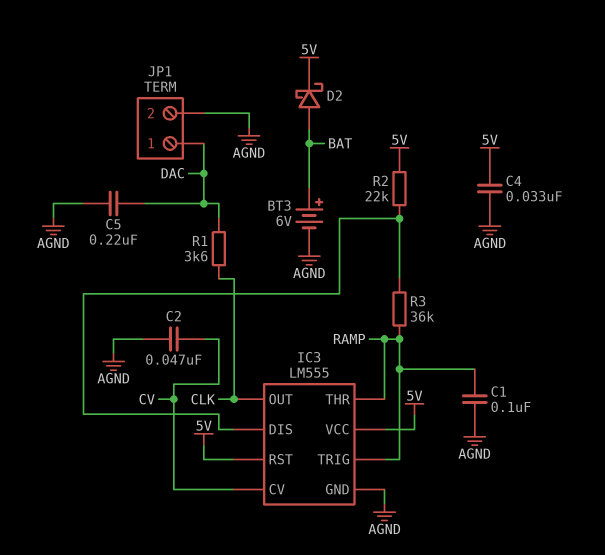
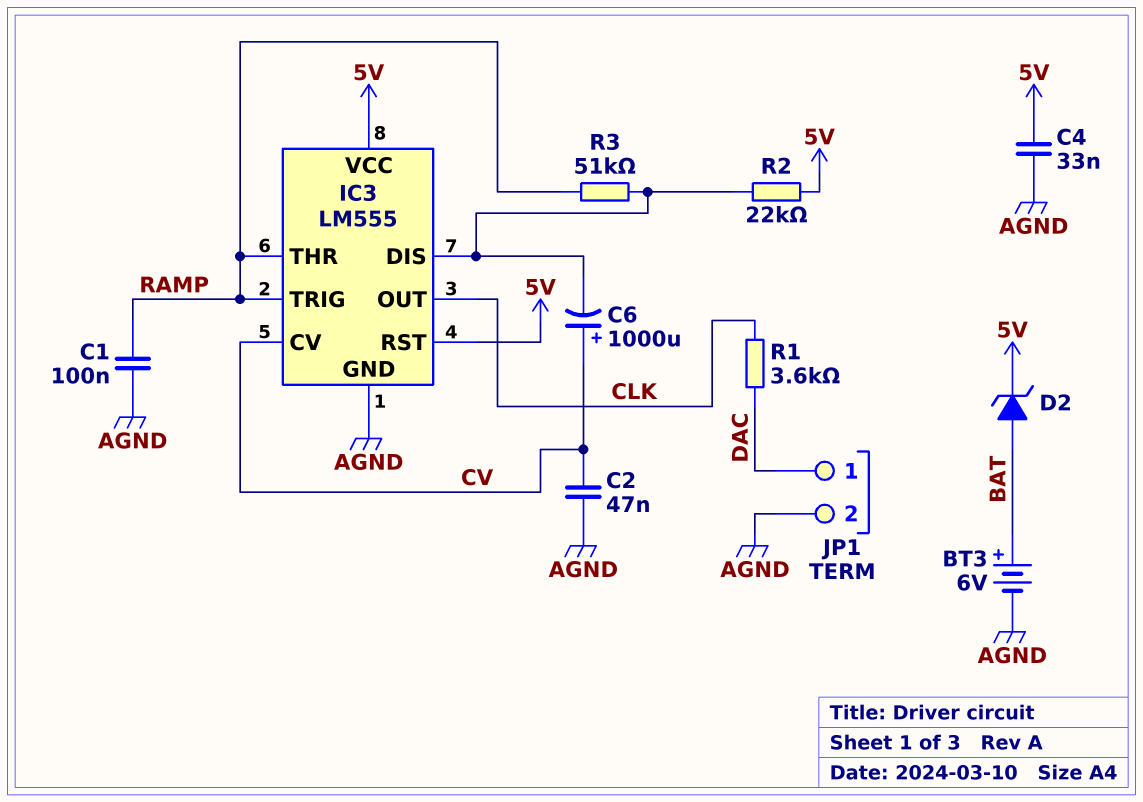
C5: 220nF (AGND, DAC) -> none
C6: none -> 1000uF (plus CV, minus IC3/DIS)
D2: schottky (A BAT, K 5V) -> zener (A BAT, K 5V)
R3: 36k (IC3/DIS, RAMP) -> 51k (IC3/DIS, RAMP)

